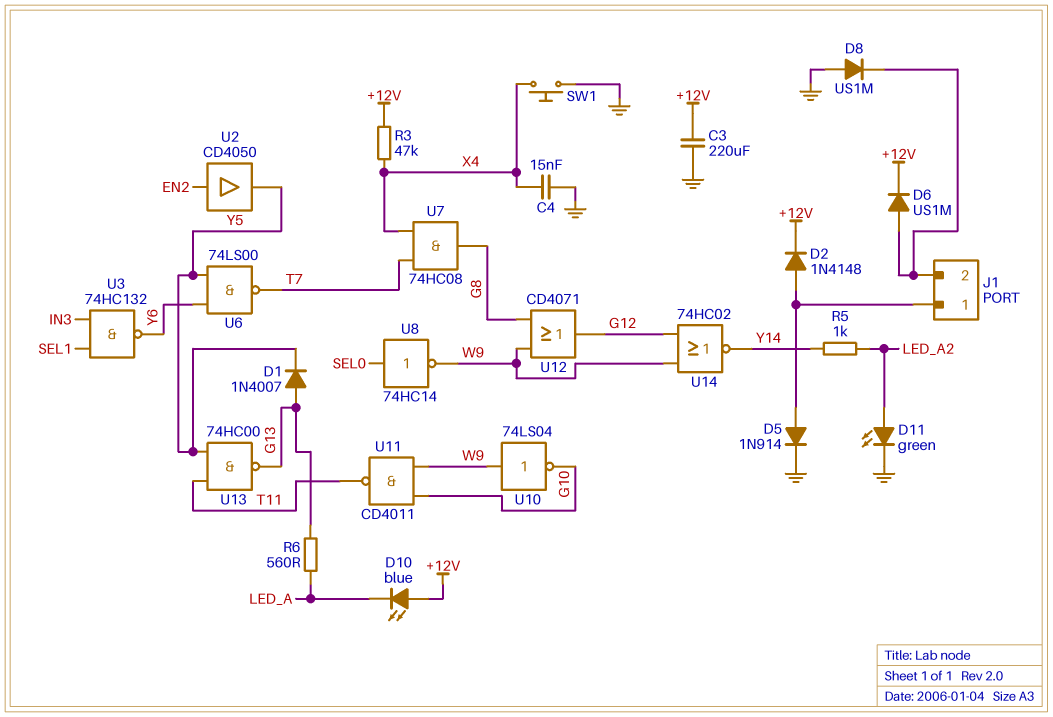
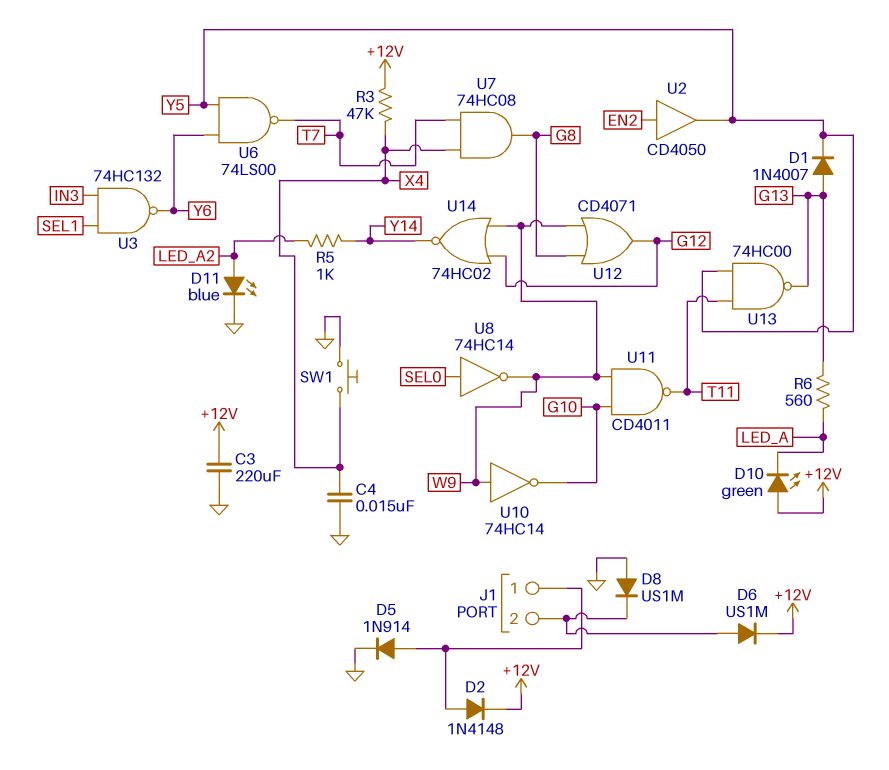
D10: LED blue (A +12V, K LED_A) -> LED green (A +12V, K LED_A)
D11: LED green (A LED_A2, K GND) -> LED blue (A LED_A2, K GND)
U10: NOT 74LS04 (in W9, out G10) -> NOT 74HC14 (in W9, out G10)

